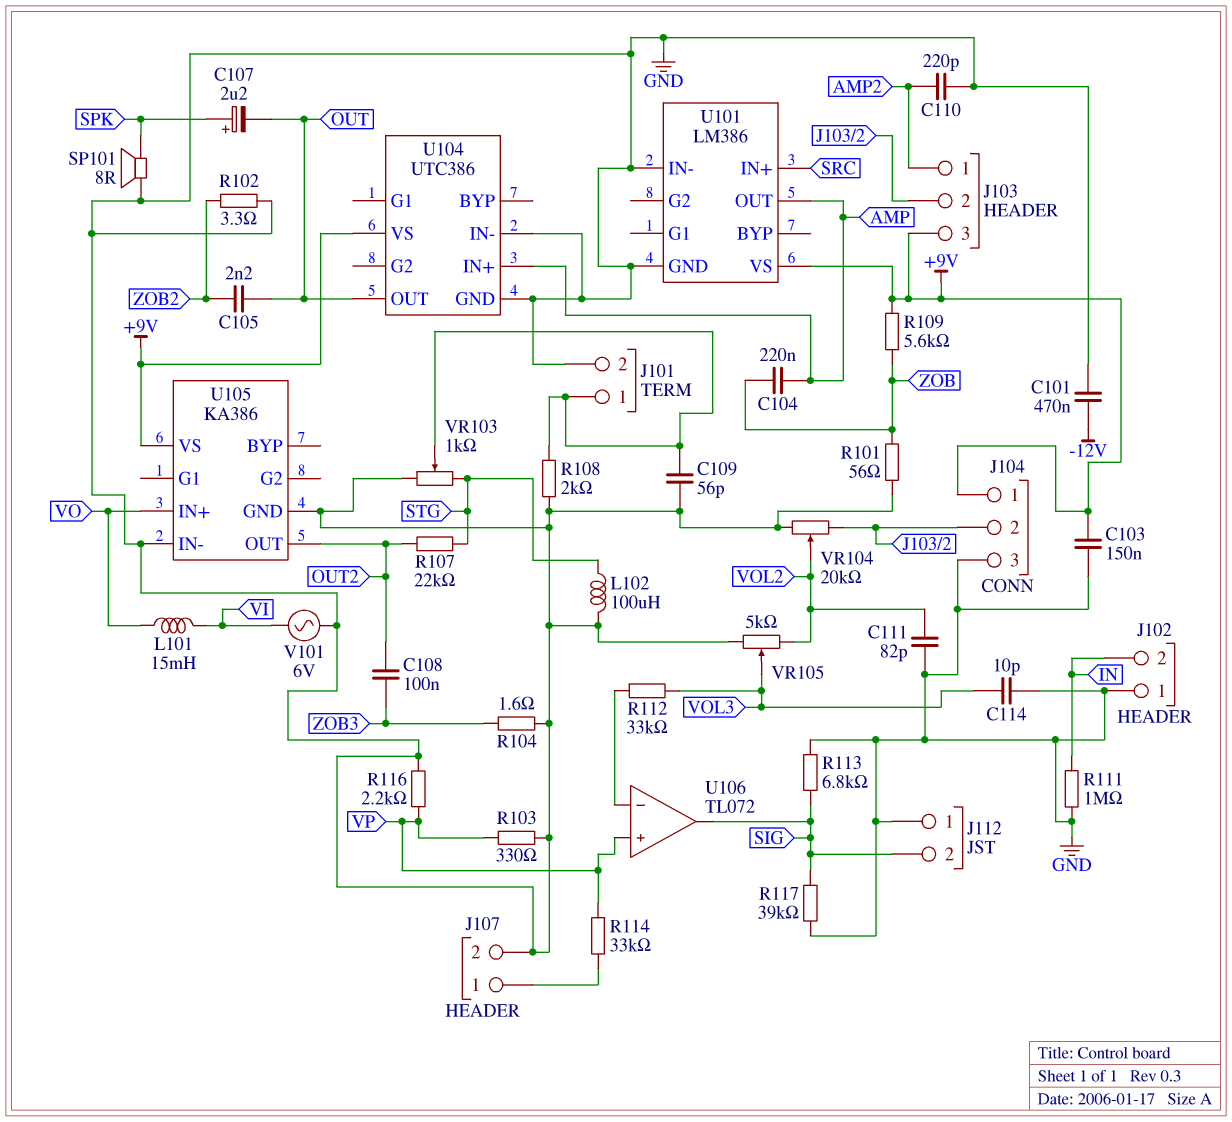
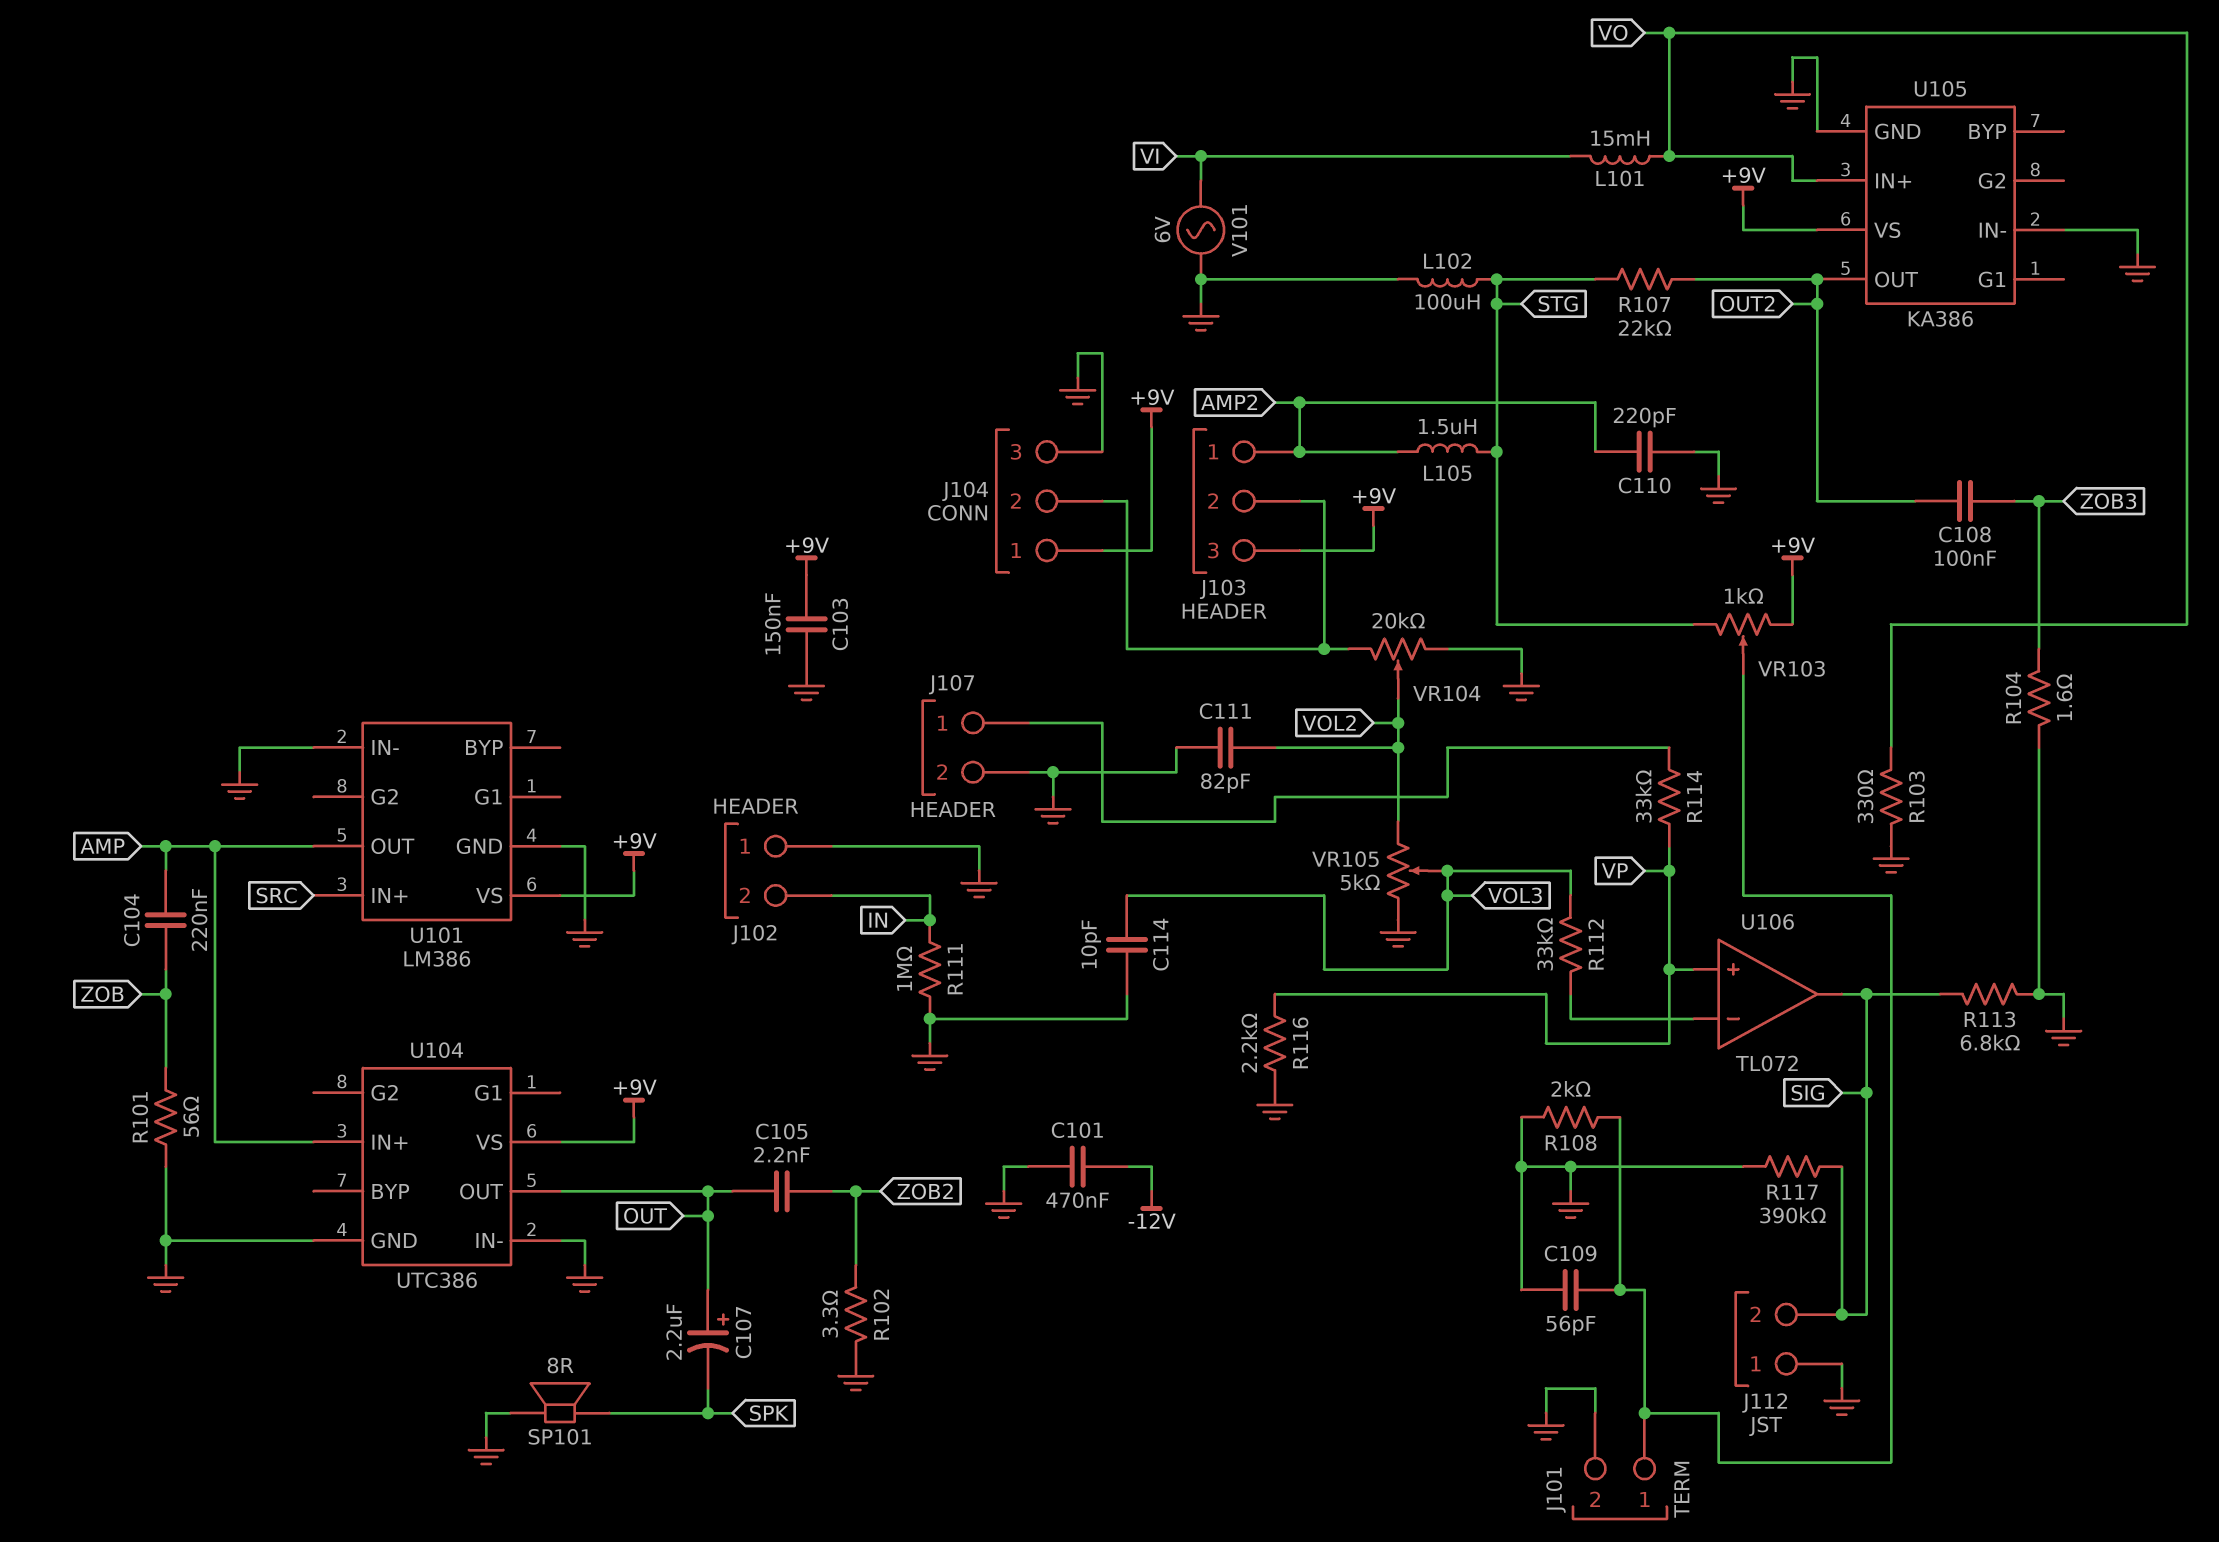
C107: 2.2uF (plus SPK, minus OUT) -> 2.2uF (plus OUT, minus SPK)
L105: none -> 1.5uH (AMP2, STG)
R103: 330 (GND, VP) -> 330 (GND, VO)
R109: 5.6k (+9V, ZOB) -> none
R117: 39k (GND, SIG) -> 390k (GND, SIG)
VR103: 1k (GND, STG, wiper J101/1) -> 1k (+9V, STG, wiper J101/1)

